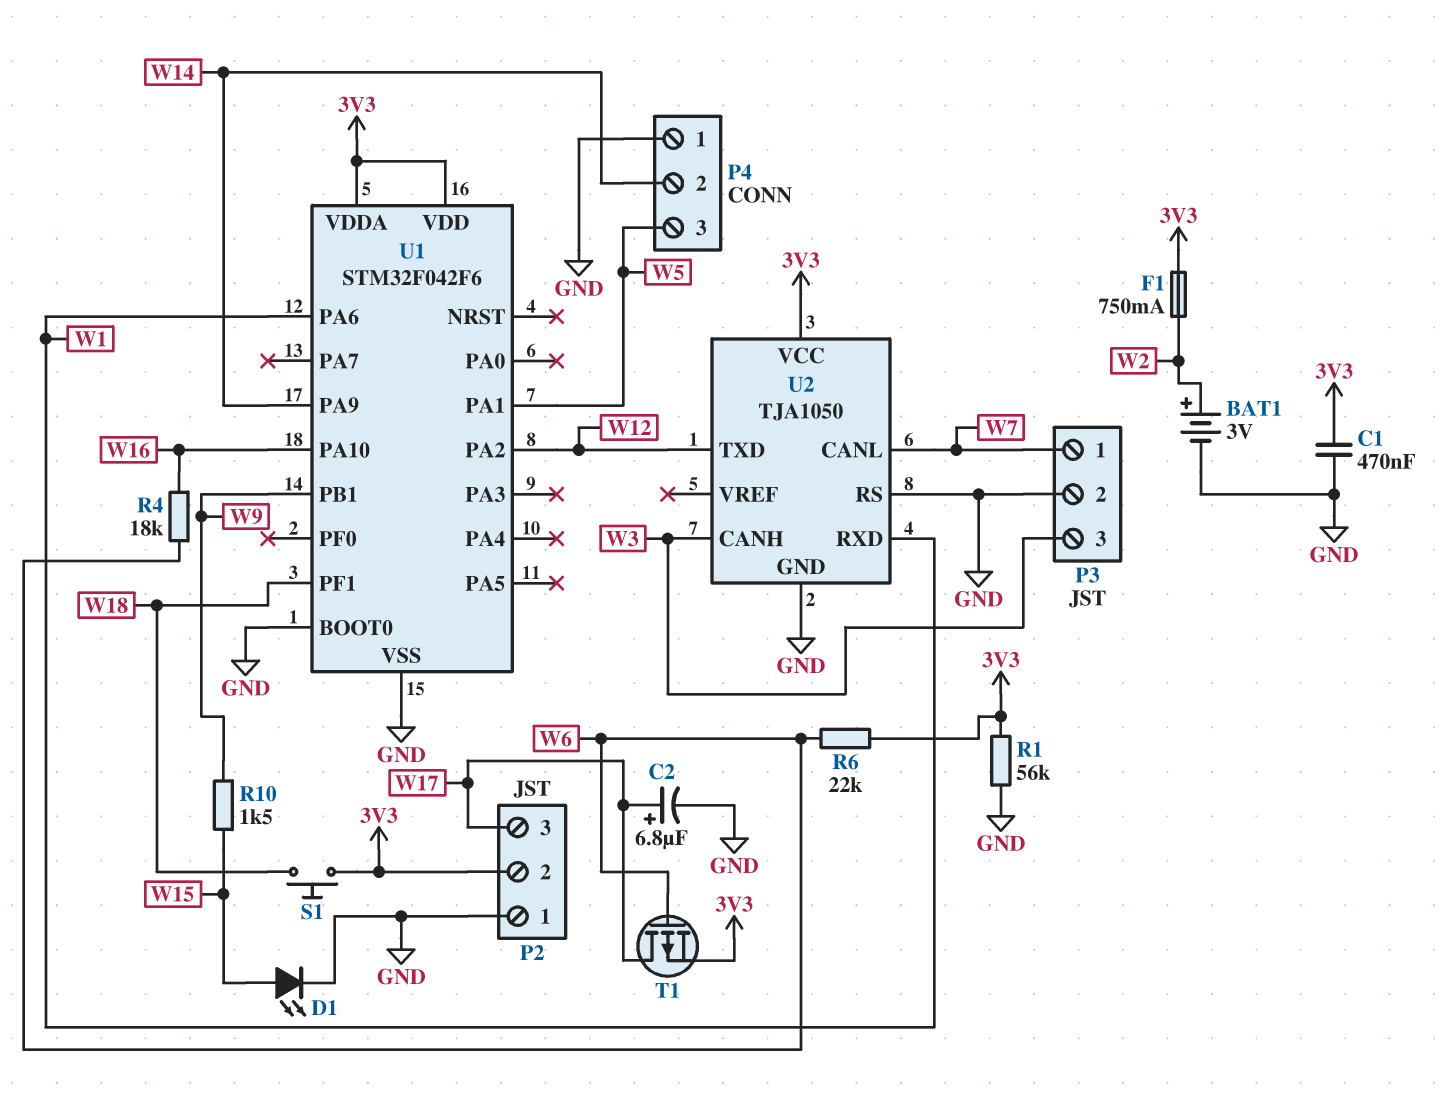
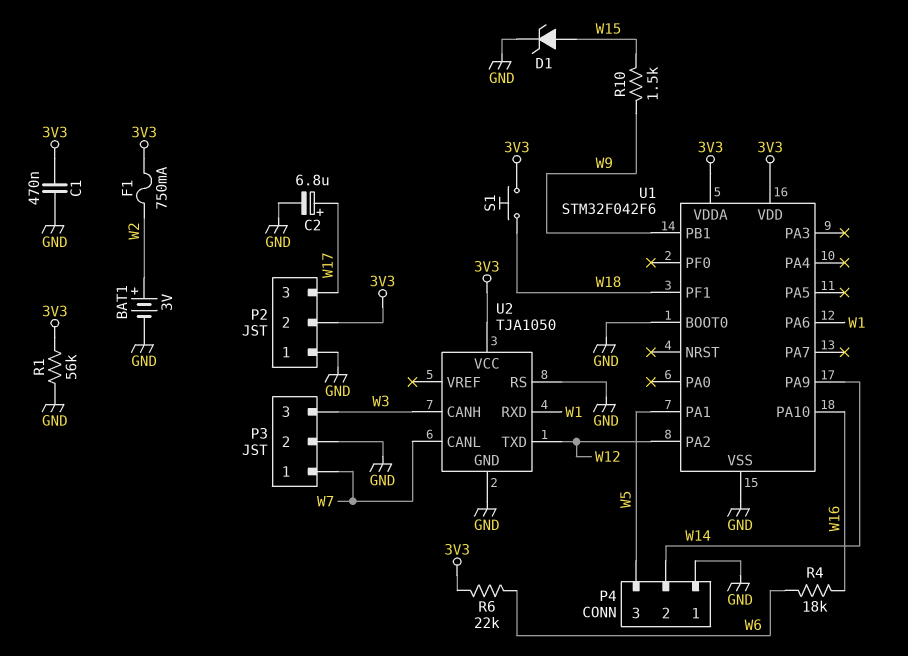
D1: LED (A W15, K GND) -> zener (A W15, K GND)
T1: PMOS (G W6, D W17, S 3V3) -> none

